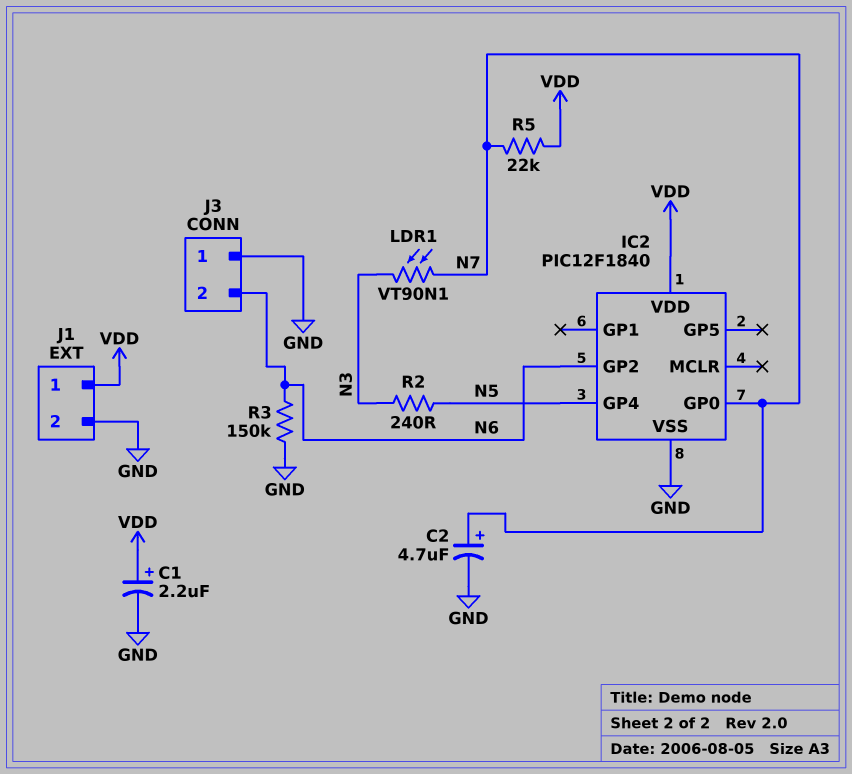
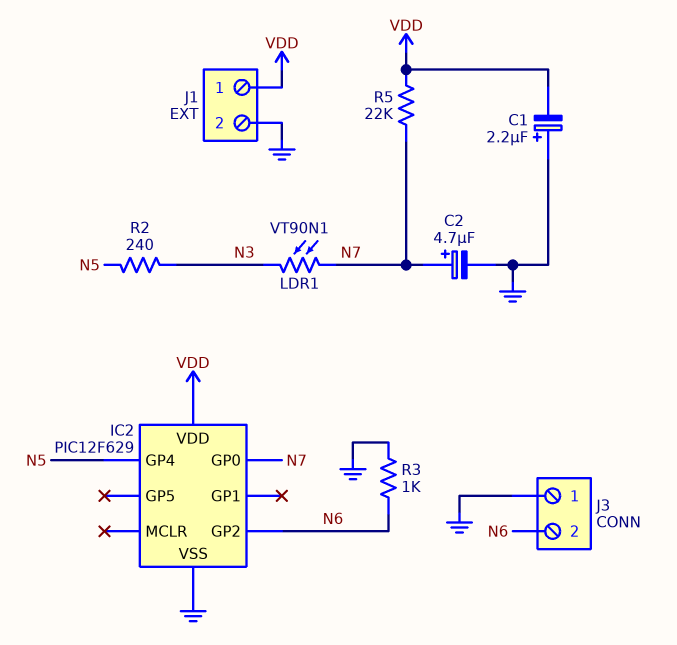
C1: 2.2uF (plus VDD, minus GND) -> 2.2uF (plus GND, minus VDD)
IC2: PIC12F1840 -> PIC12F629
R3: 150k (GND, N6) -> 1k (GND, N6)

